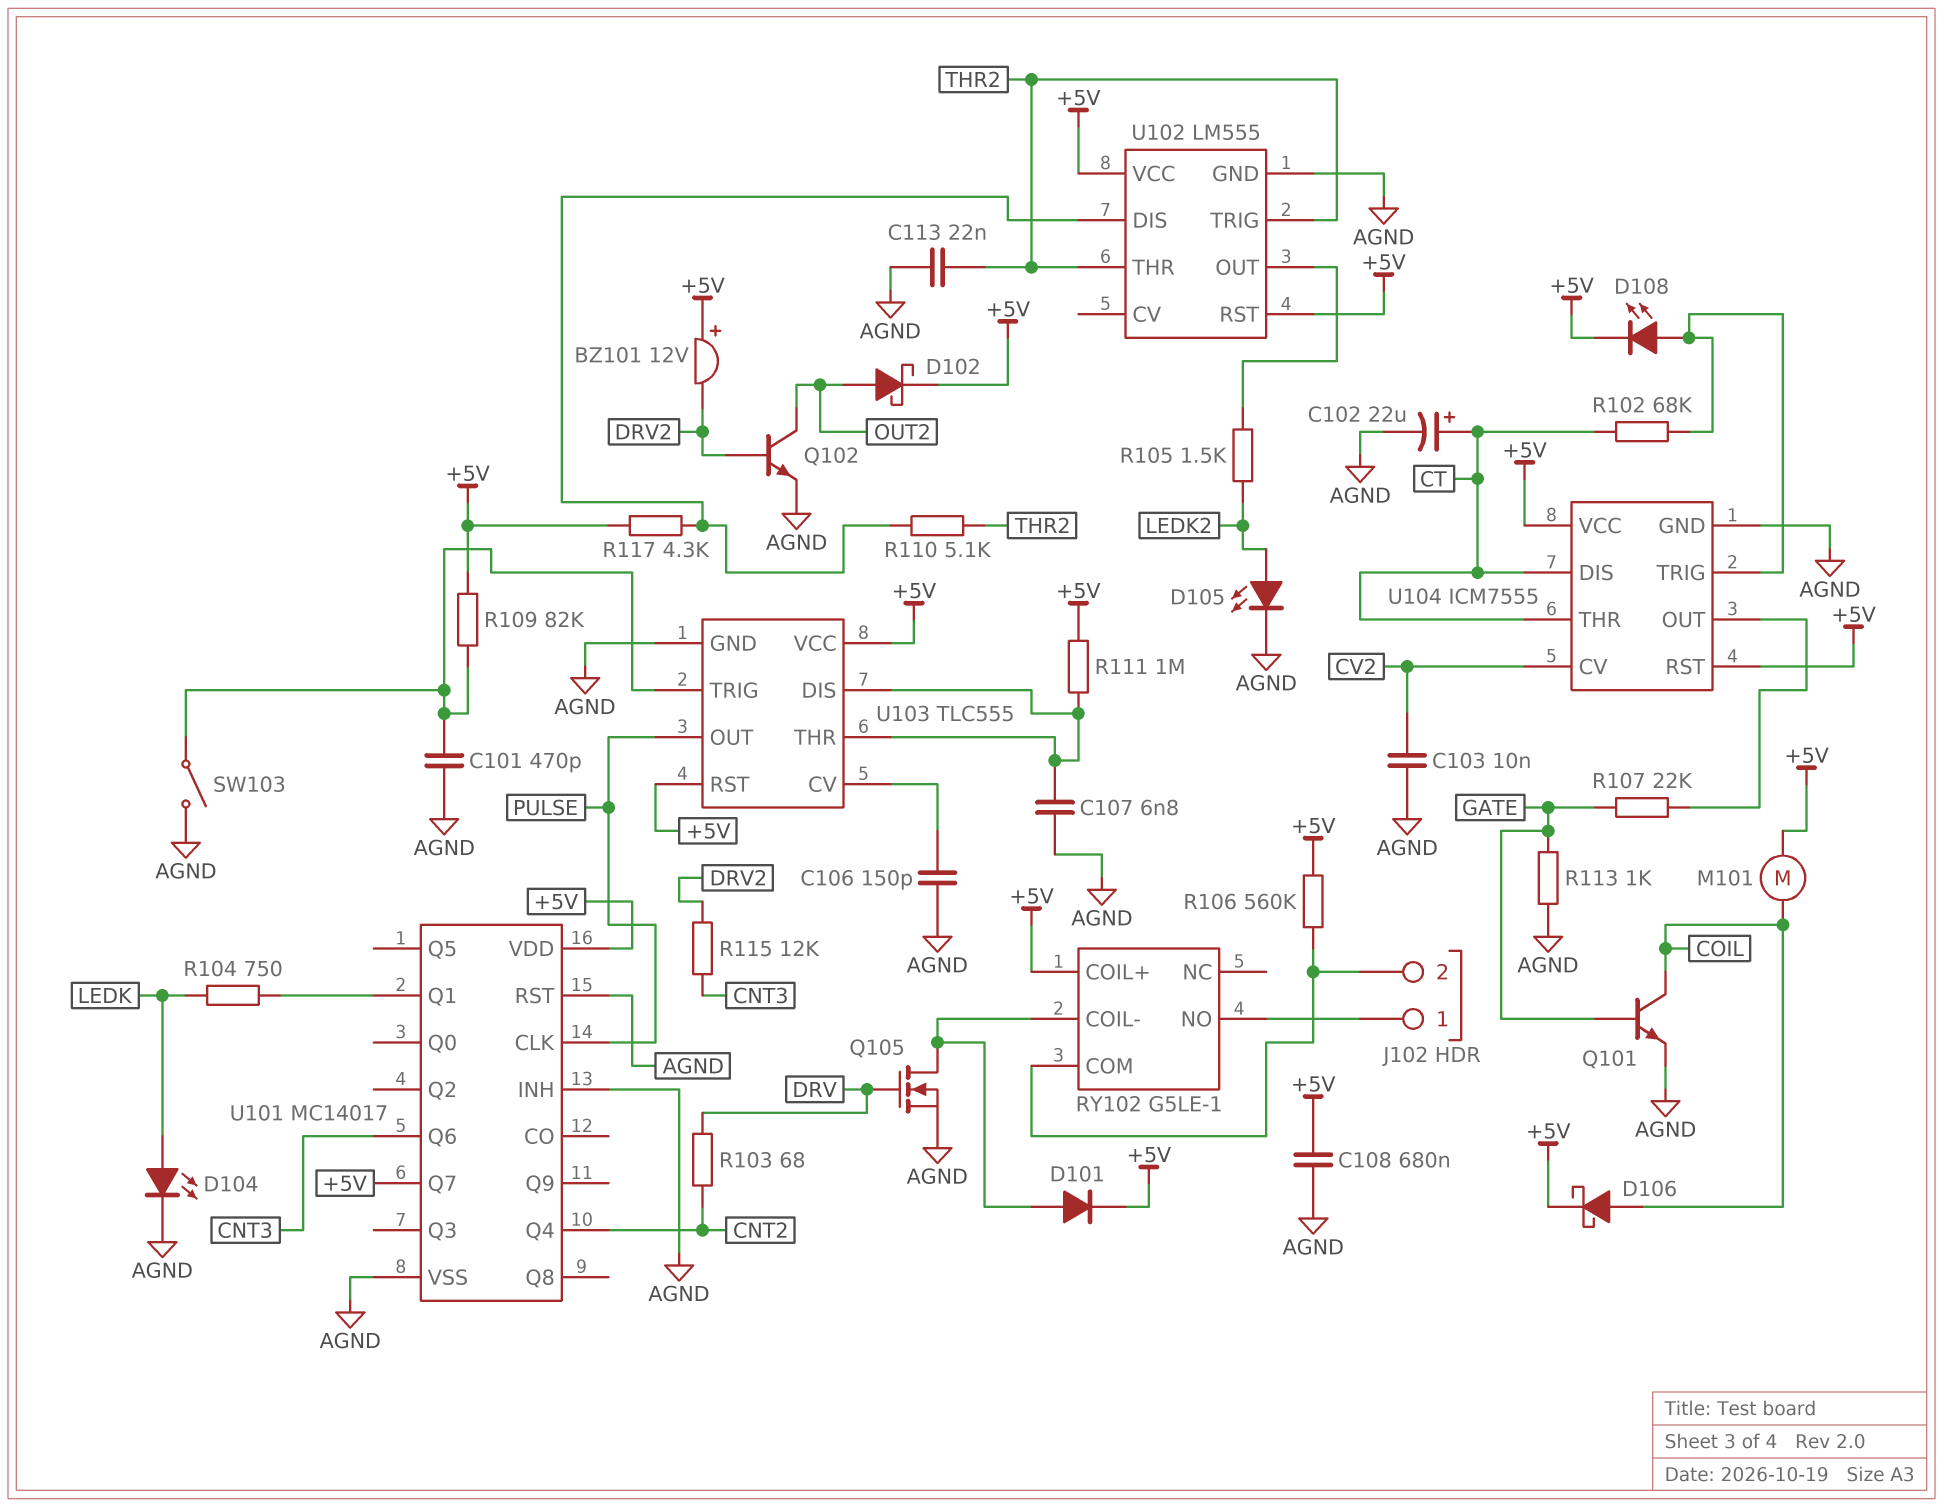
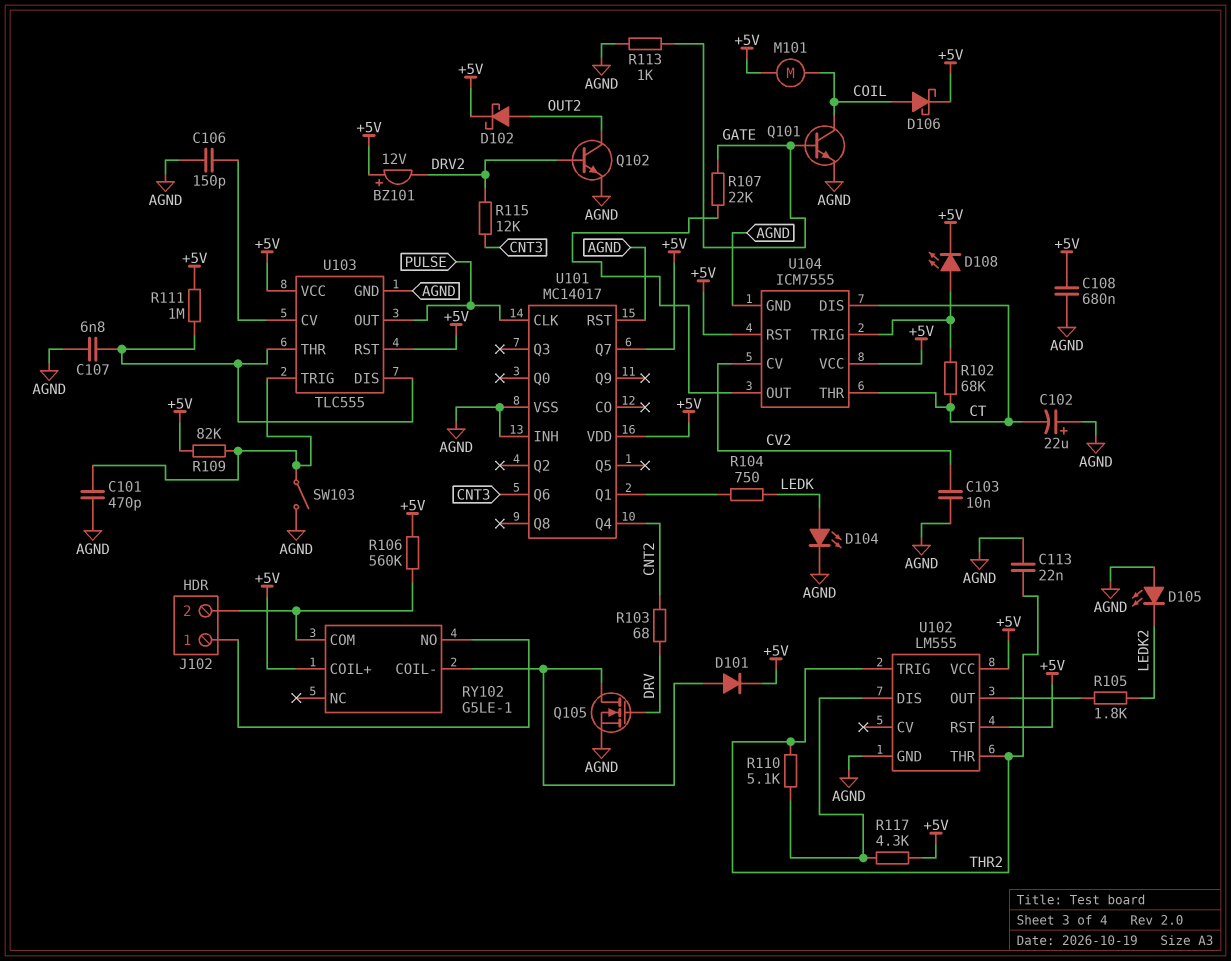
C102: 22uF (plus CT, minus AGND) -> 22uF (plus AGND, minus CT)
D105: LED (A LEDK2, K AGND) -> LED (A AGND, K LEDK2)
R105: 1.5k (LEDK2, U102/OUT) -> 1.8k (LEDK2, U102/OUT)

